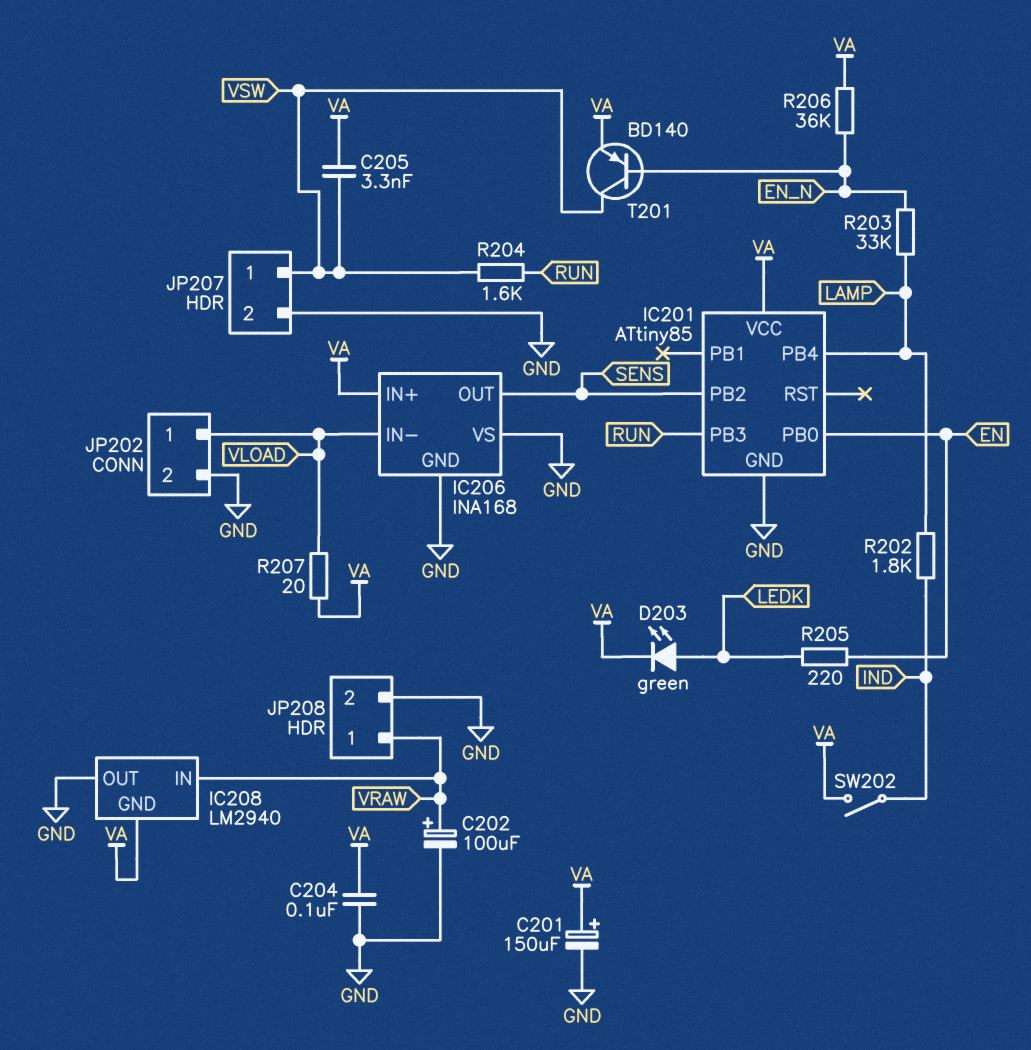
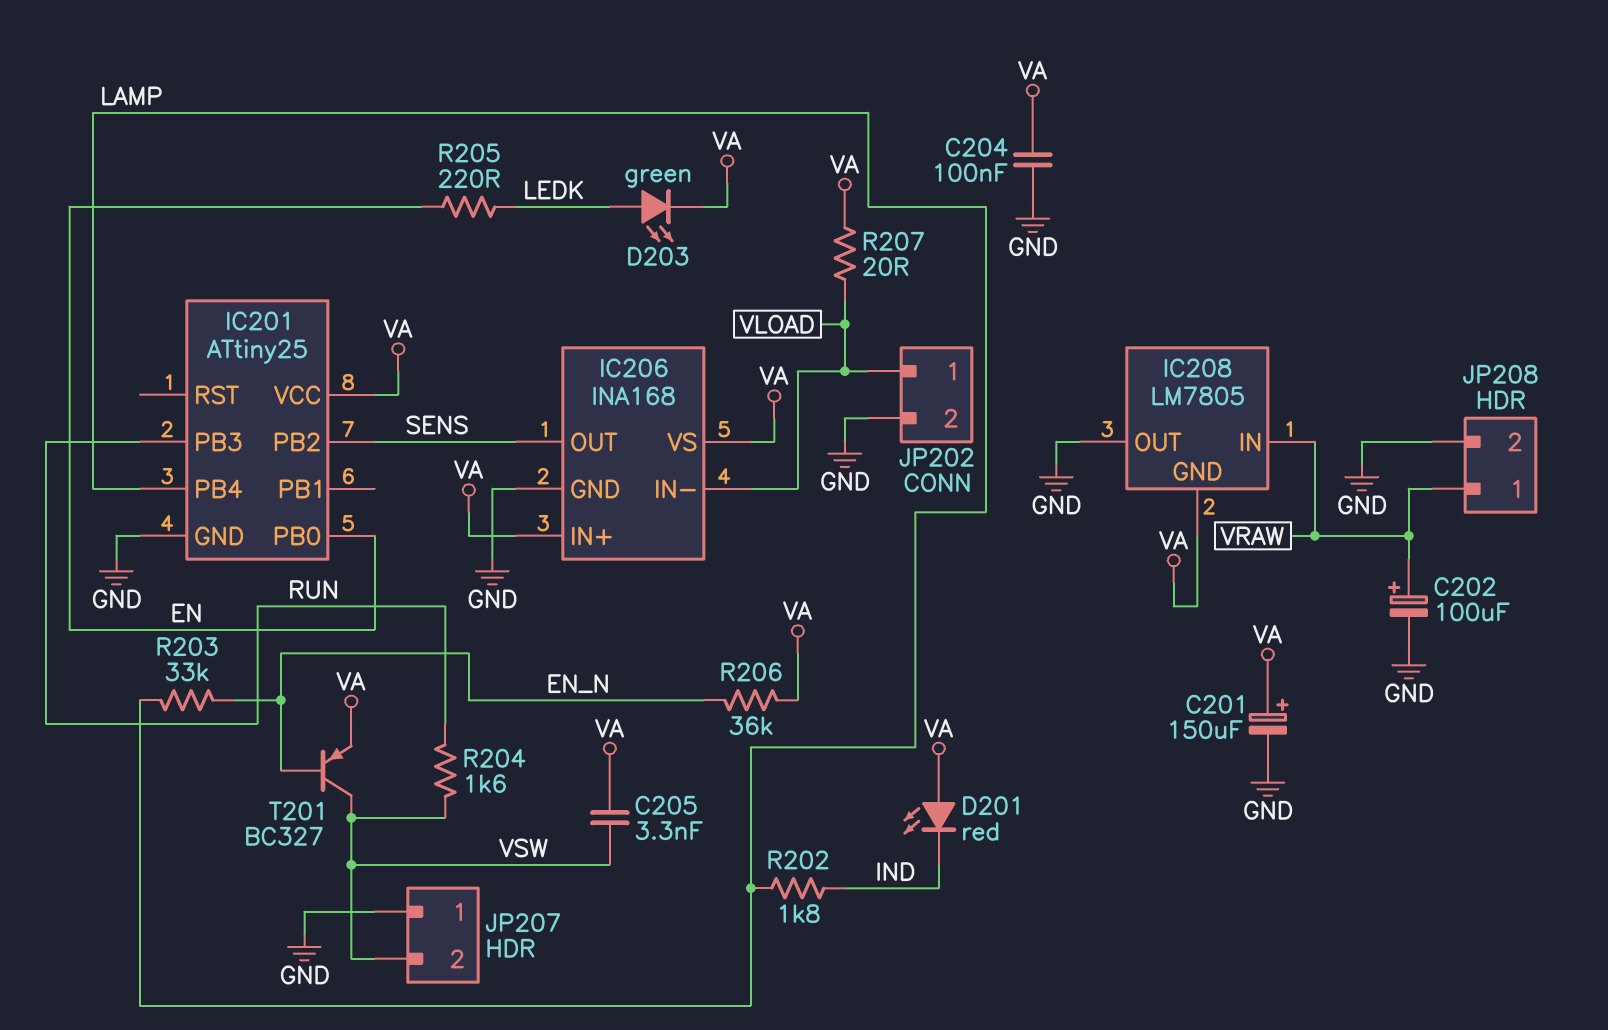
D201: none -> LED red (A VA, K IND)
IC201: ATtiny85 -> ATtiny25
IC206 pin VS: GND -> VA
IC208: LM2940 -> LM7805
JP207 pin 1: VSW -> GND
JP207 pin 2: GND -> VSW
SW202: switch (IND, VA) -> none
T201: PNP BD140 (B EN_N, C VSW, E VA) -> PNP BC327 (B EN_N, C VSW, E VA)

